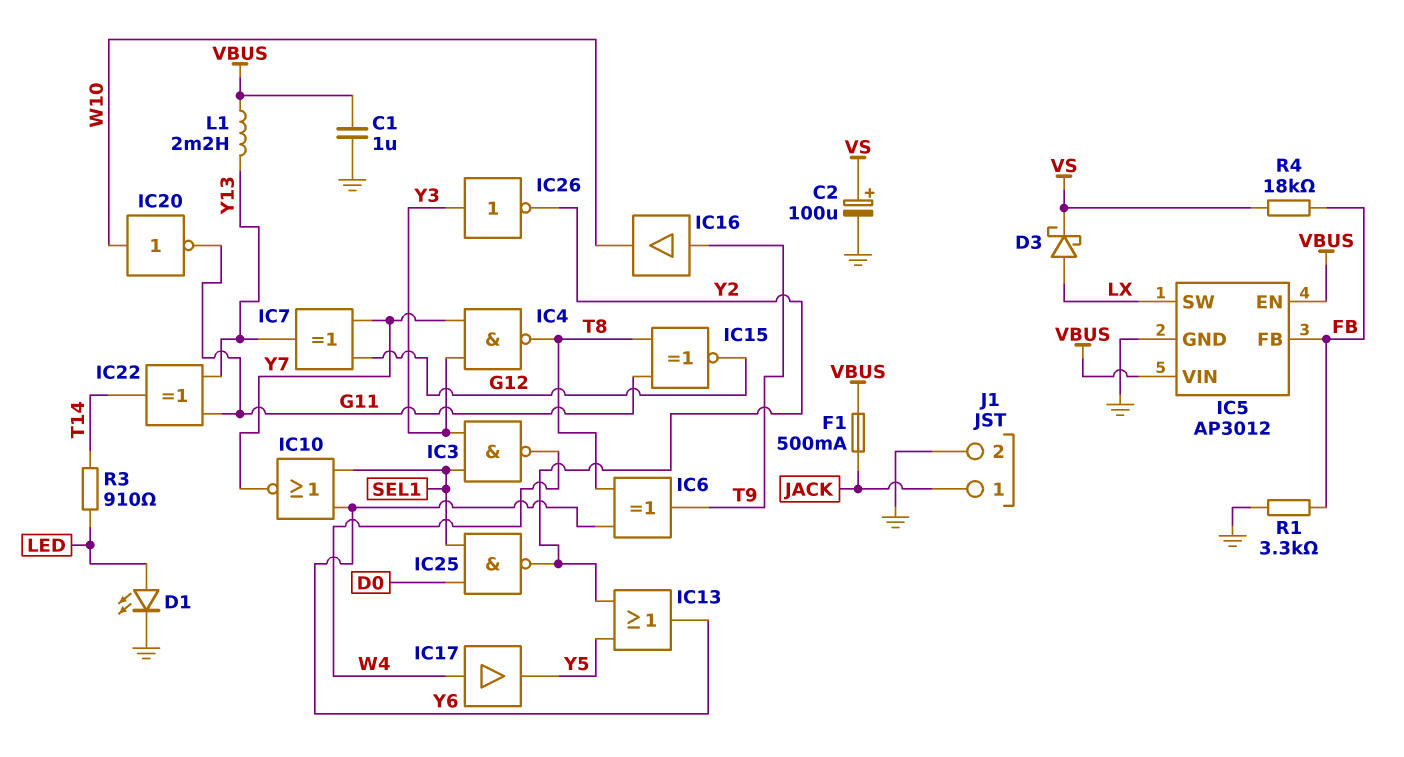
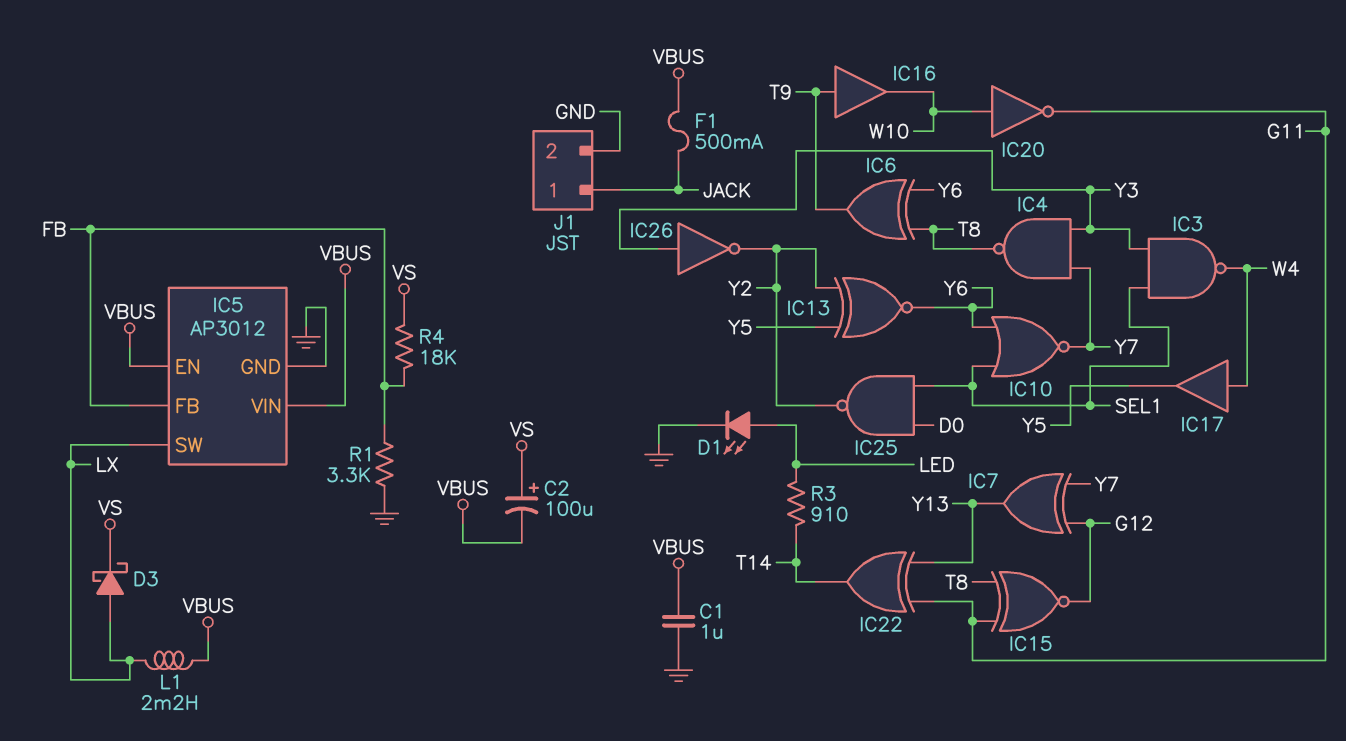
C2: 100uF (plus VS, minus GND) -> 100uF (plus VS, minus VBUS)
IC13: OR (in Y2, in Y5, out Y6) -> XNOR (in Y2, in Y5, out Y6)
L1: 2.2mH (VBUS, Y13) -> 2.2mH (LX, VBUS)

